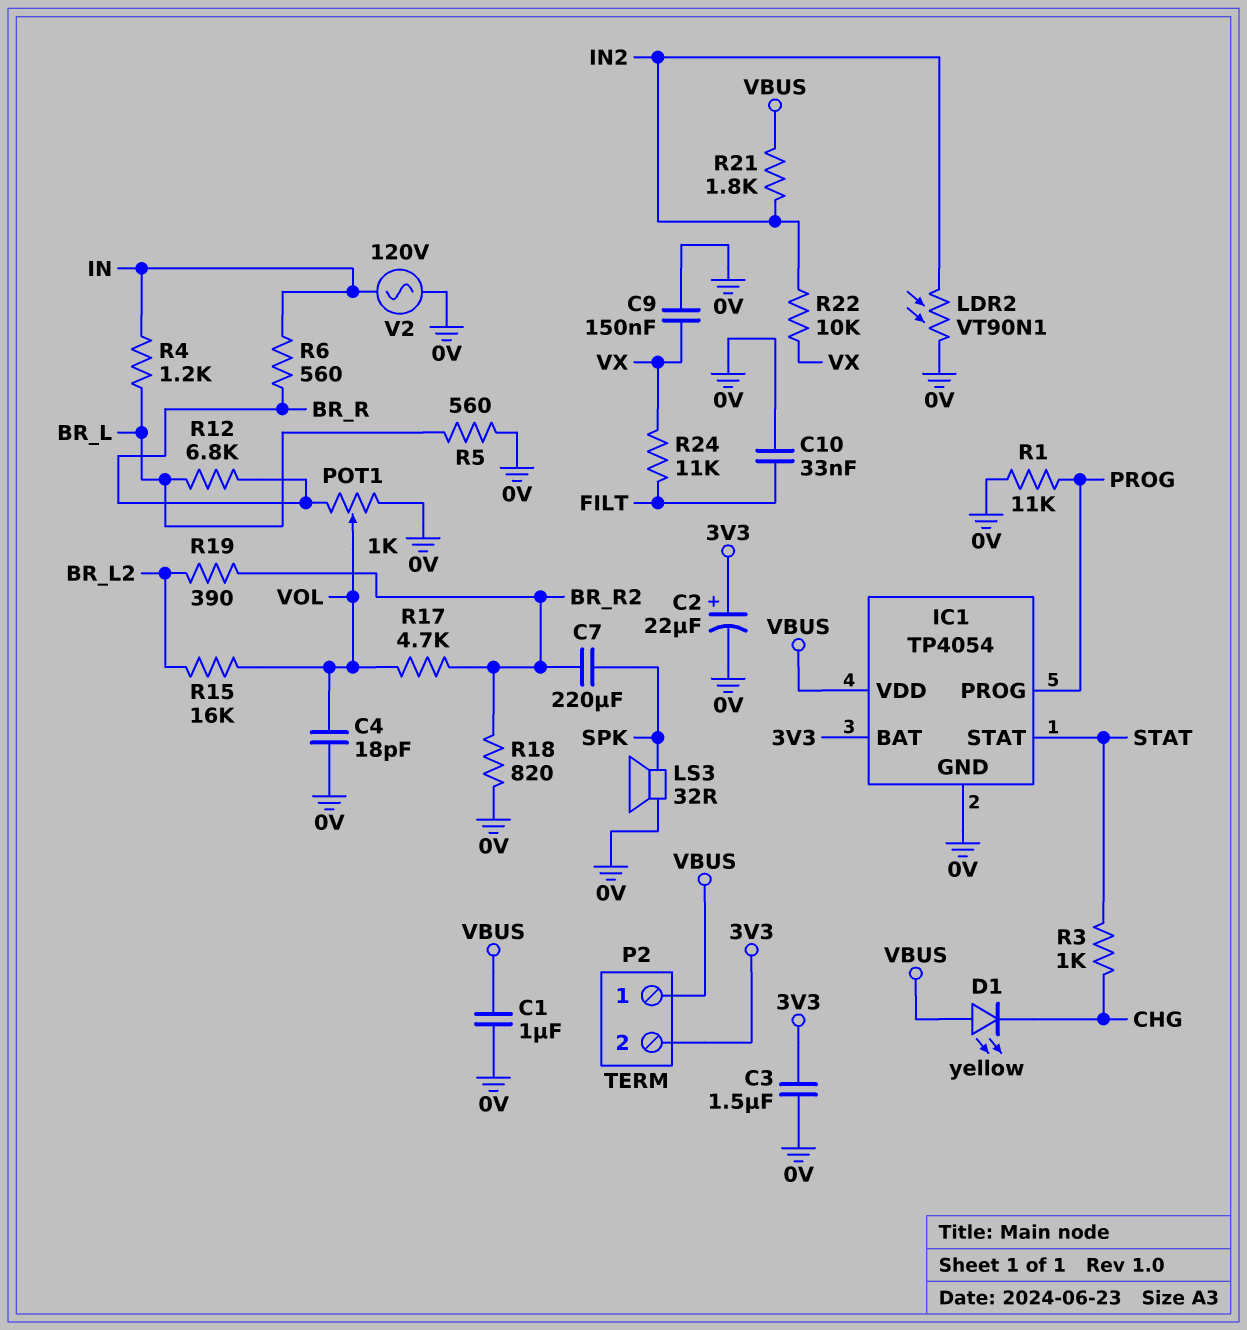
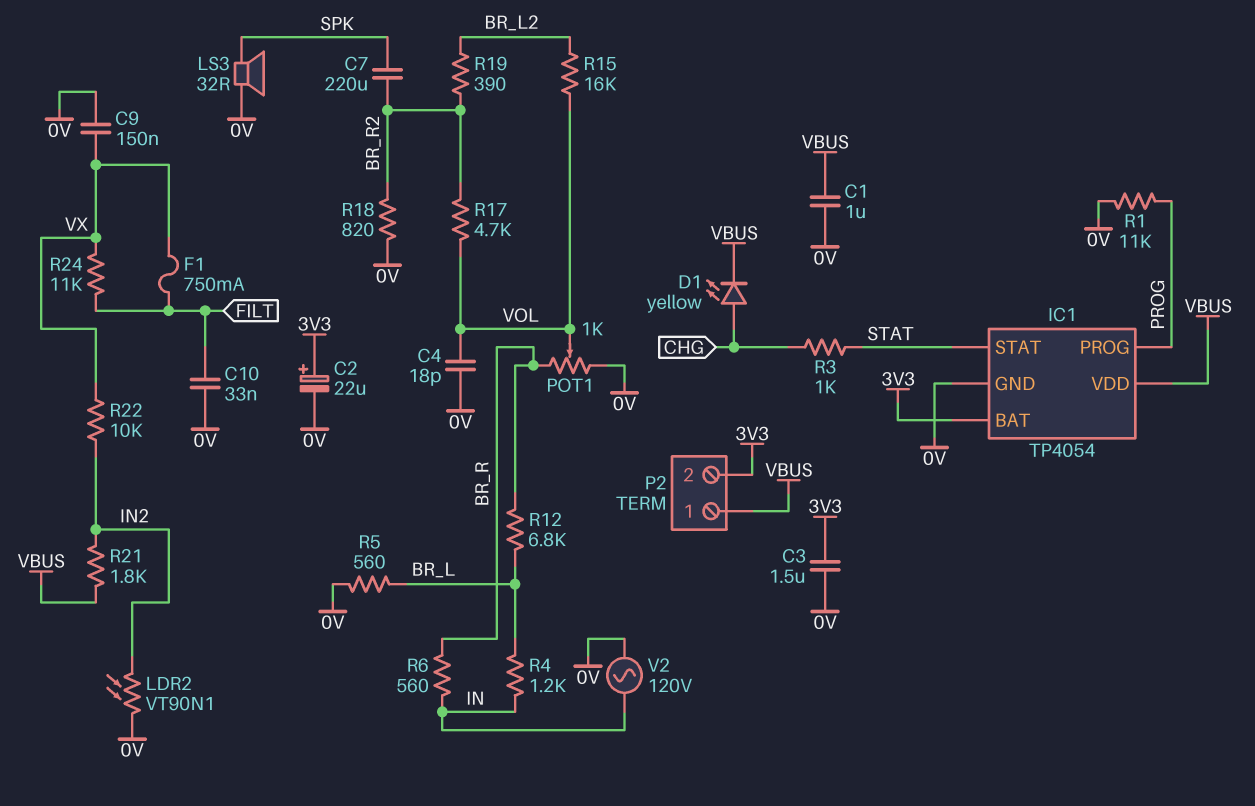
D1: LED yellow (A VBUS, K CHG) -> LED yellow (A CHG, K VBUS)
F1: none -> 750mA (FILT, VX)

